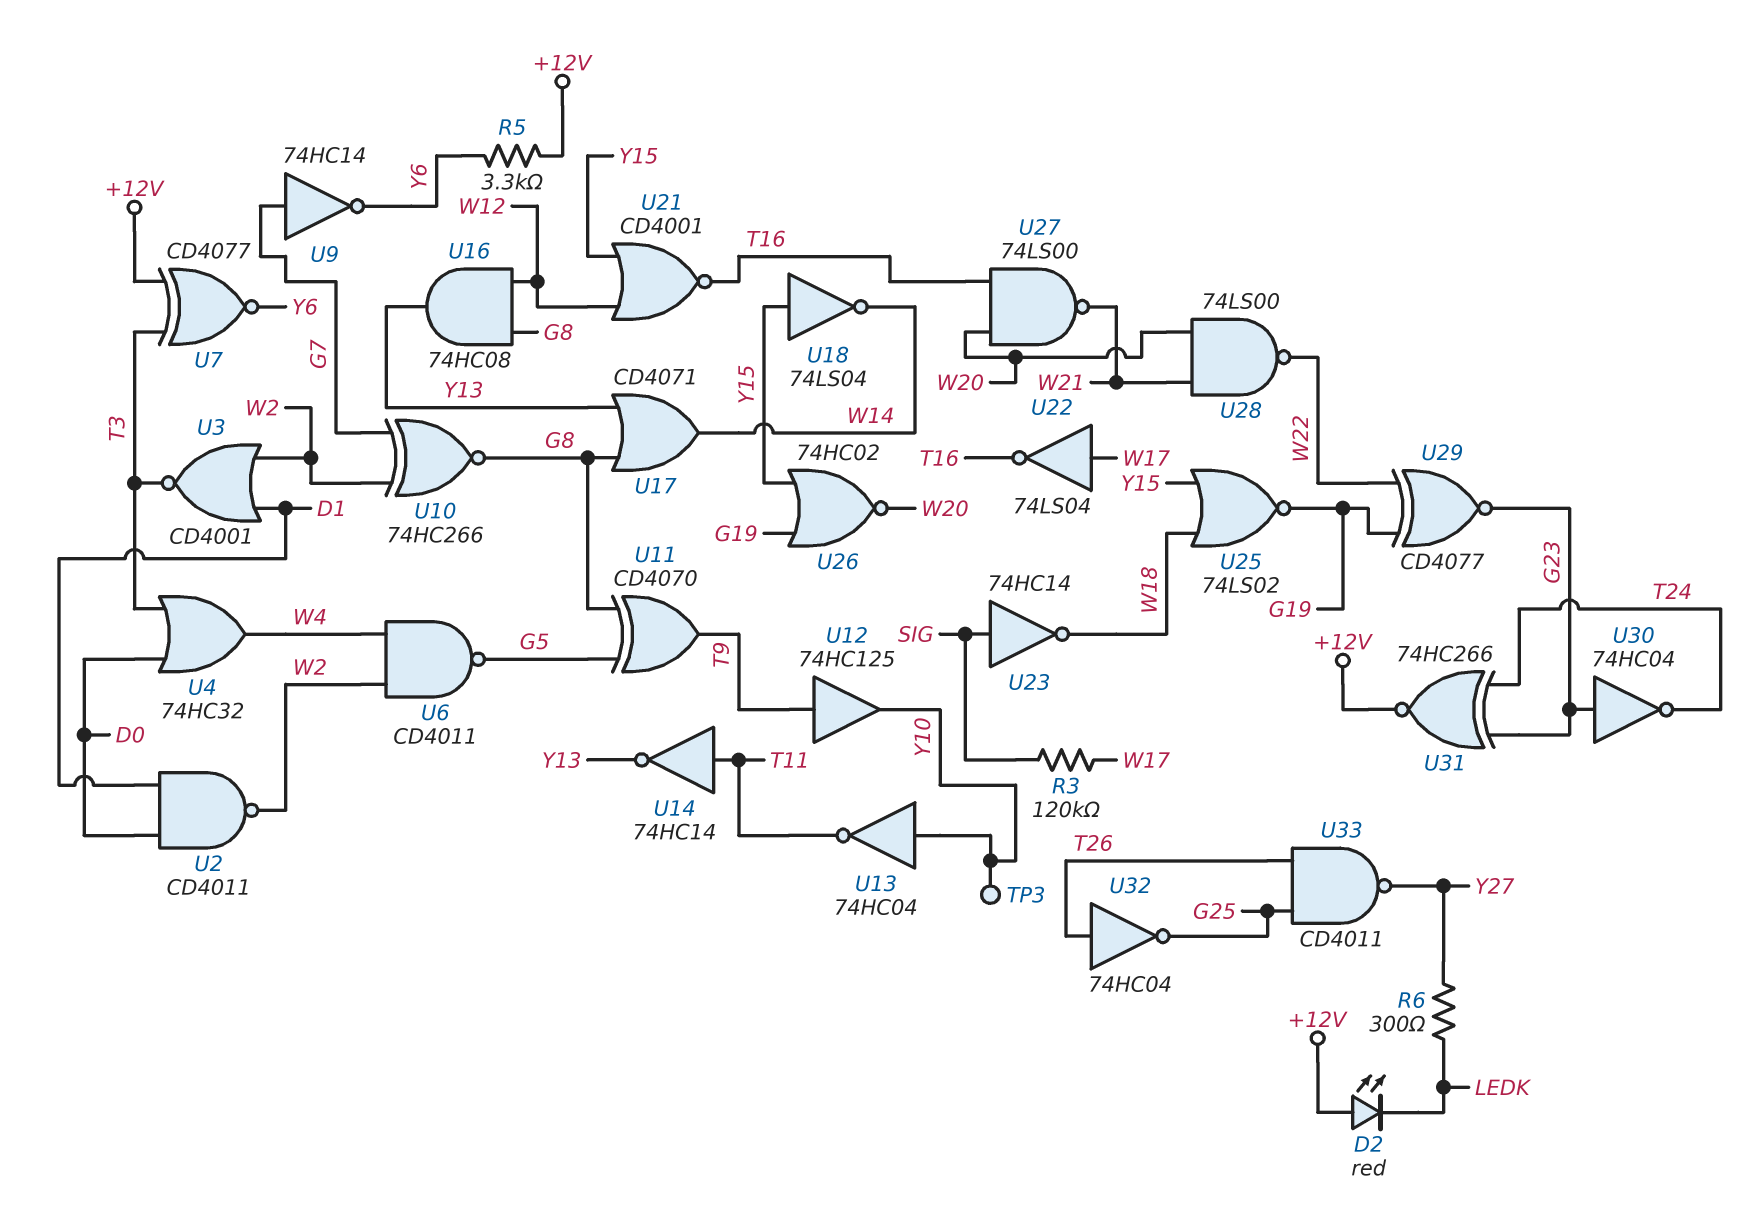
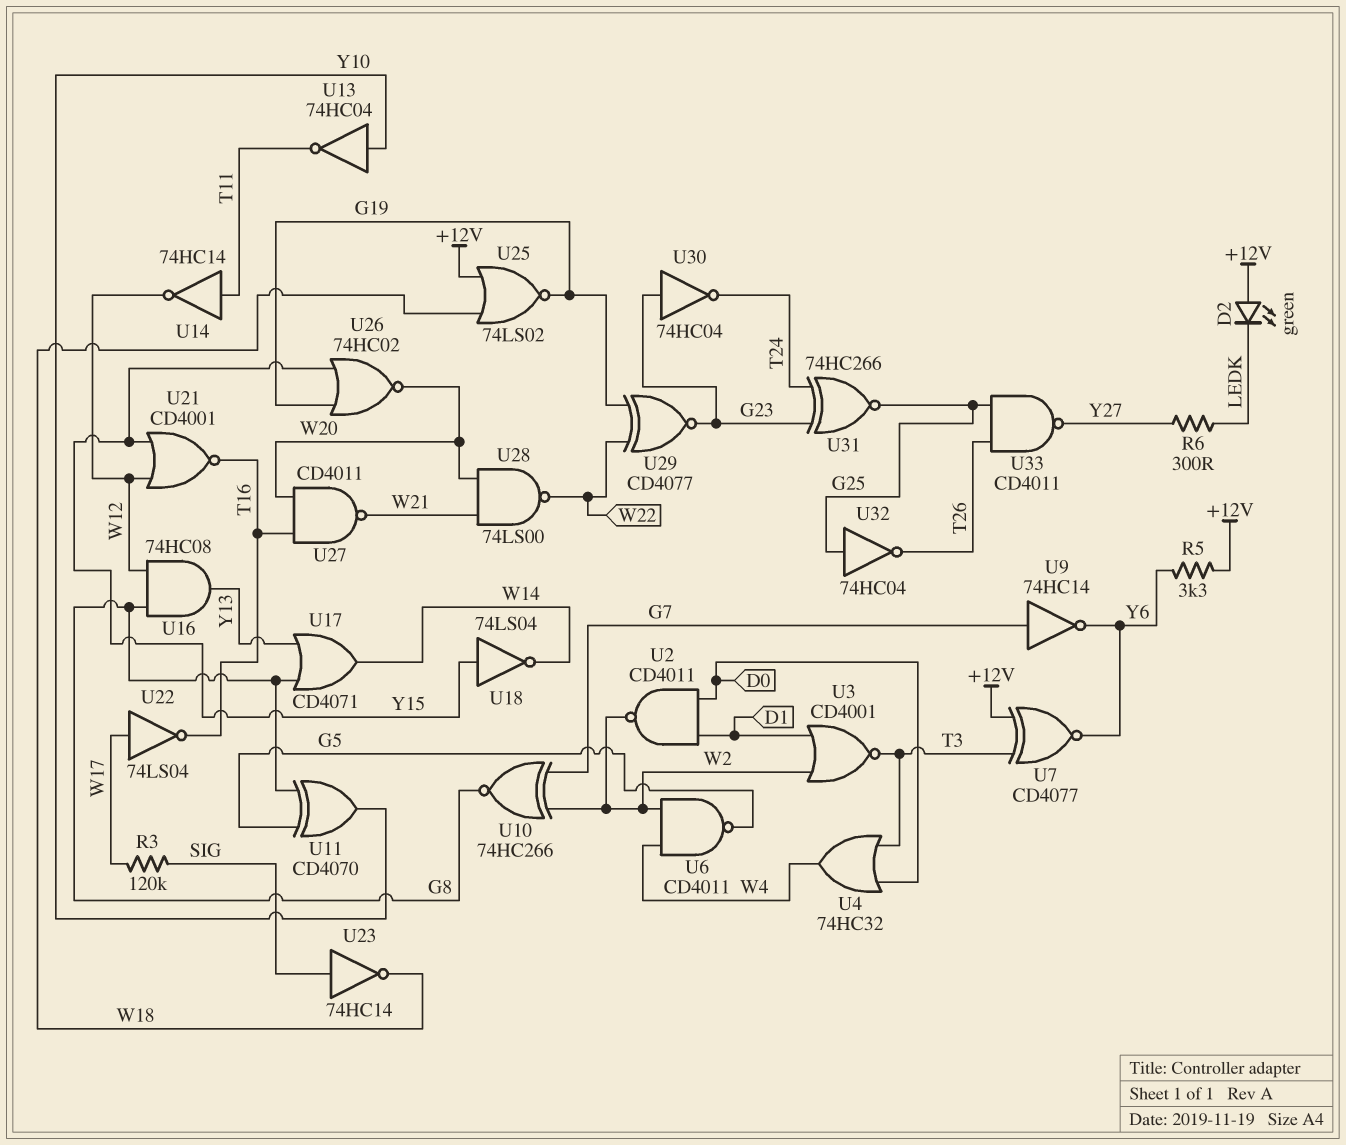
D2: LED red (A +12V, K LEDK) -> LED green (A +12V, K LEDK)
TP3: test point (Y10) -> none
U11: XOR CD4070 (in G5, in G8, out T9) -> XOR CD4070 (in G5, in G8, out Y10)
U12: buffer 74HC125 (in T9, out Y10) -> none
U14: NOT 74HC14 (in T11, out Y13) -> NOT 74HC14 (in T11, out W12)
U25: NOR 74LS02 (in W18, in Y15, out G19) -> NOR 74LS02 (in +12V, in W18, out G19)
U27: NAND 74LS00 (in T16, in W20, out W21) -> NAND CD4011 (in T16, in W20, out W21)
U31: XNOR 74HC266 (in G23, in T24, out +12V) -> XNOR 74HC266 (in G23, in T24, out G25)
U32: NOT 74HC04 (in T26, out G25) -> NOT 74HC04 (in G25, out T26)

